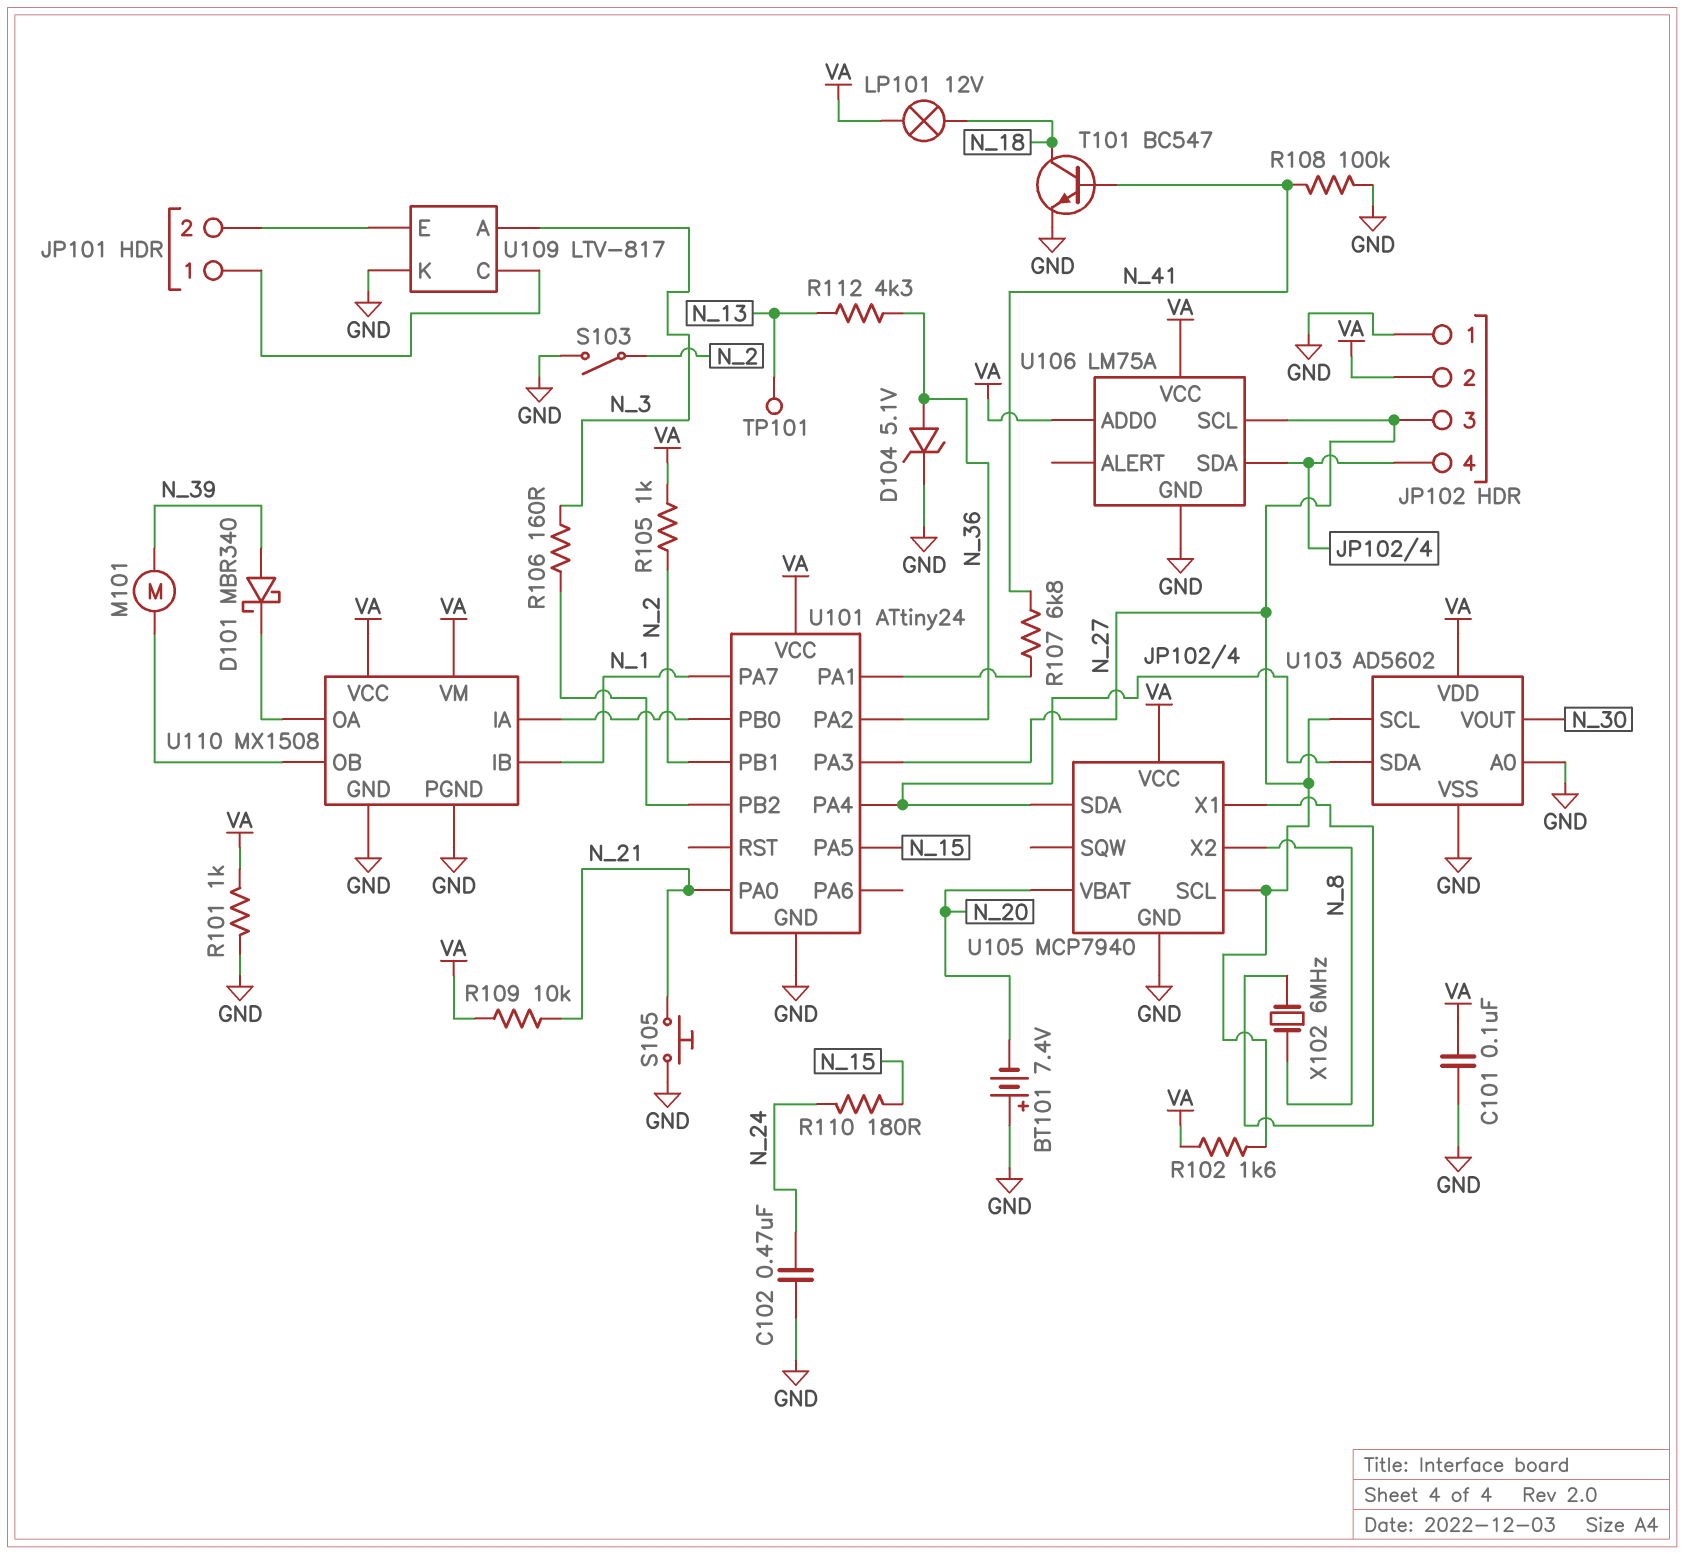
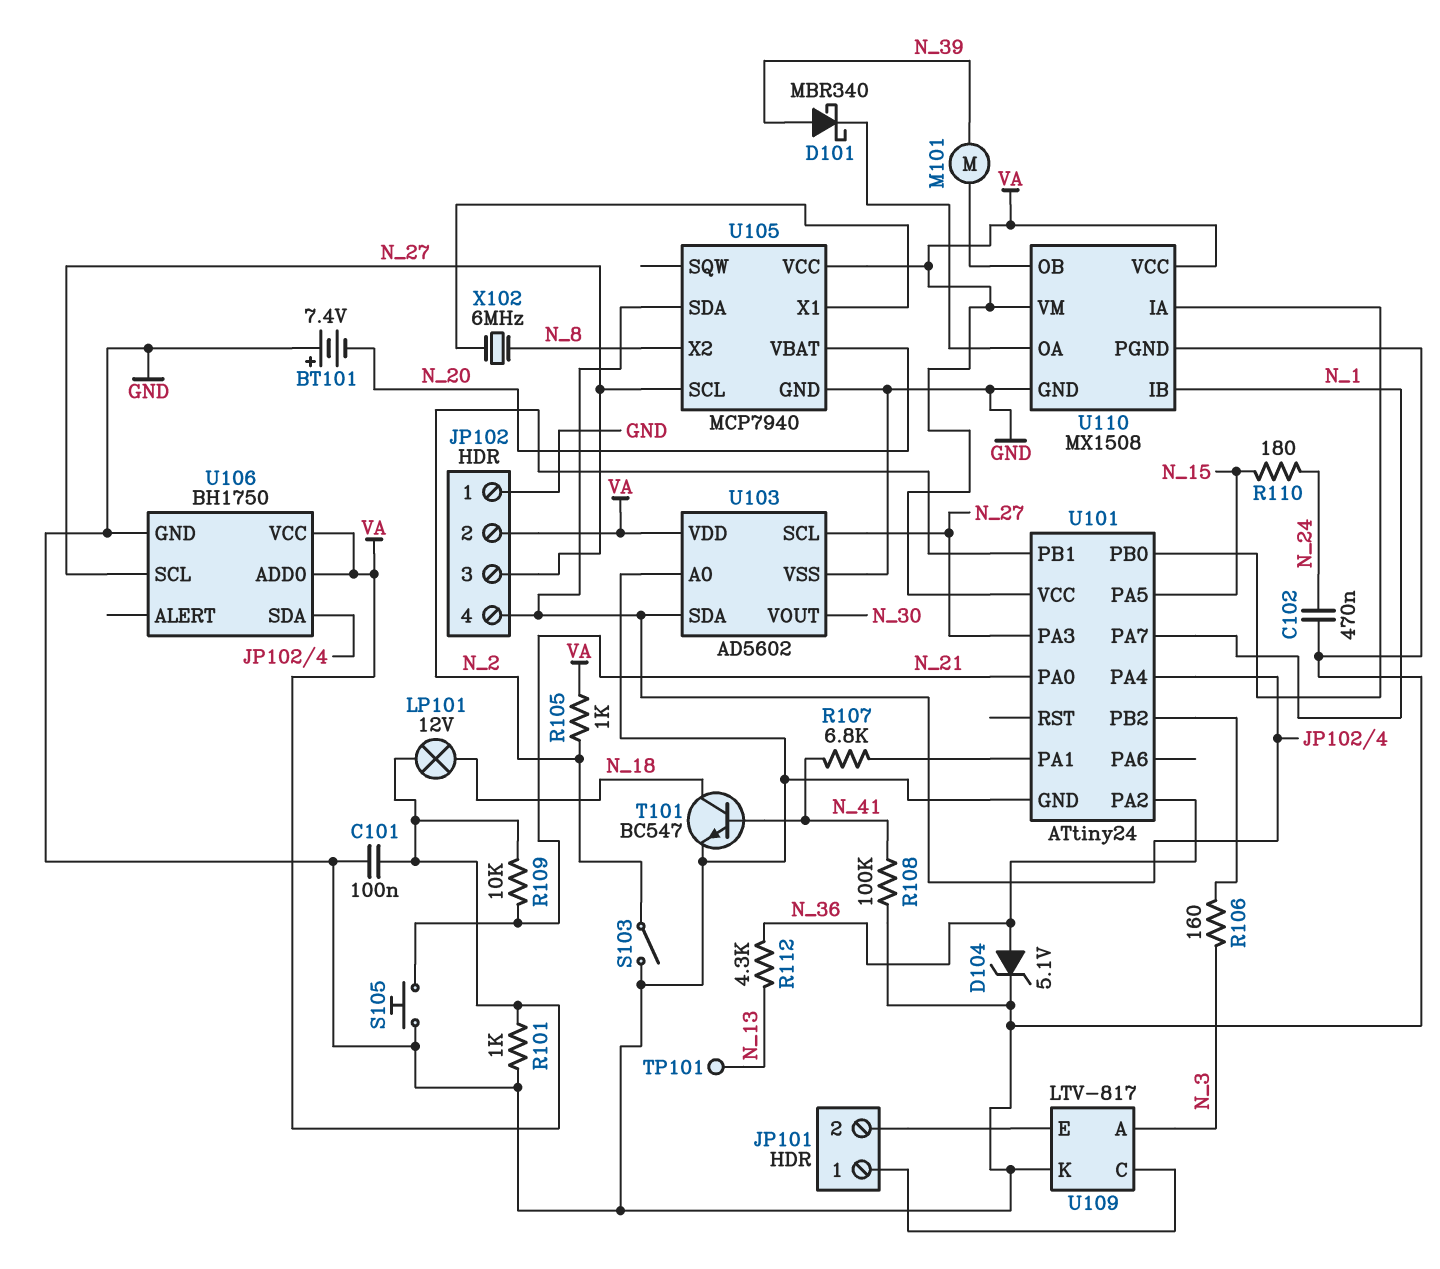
R102: 1.6k (N_27, VA) -> none
U106: LM75A -> BH1750

